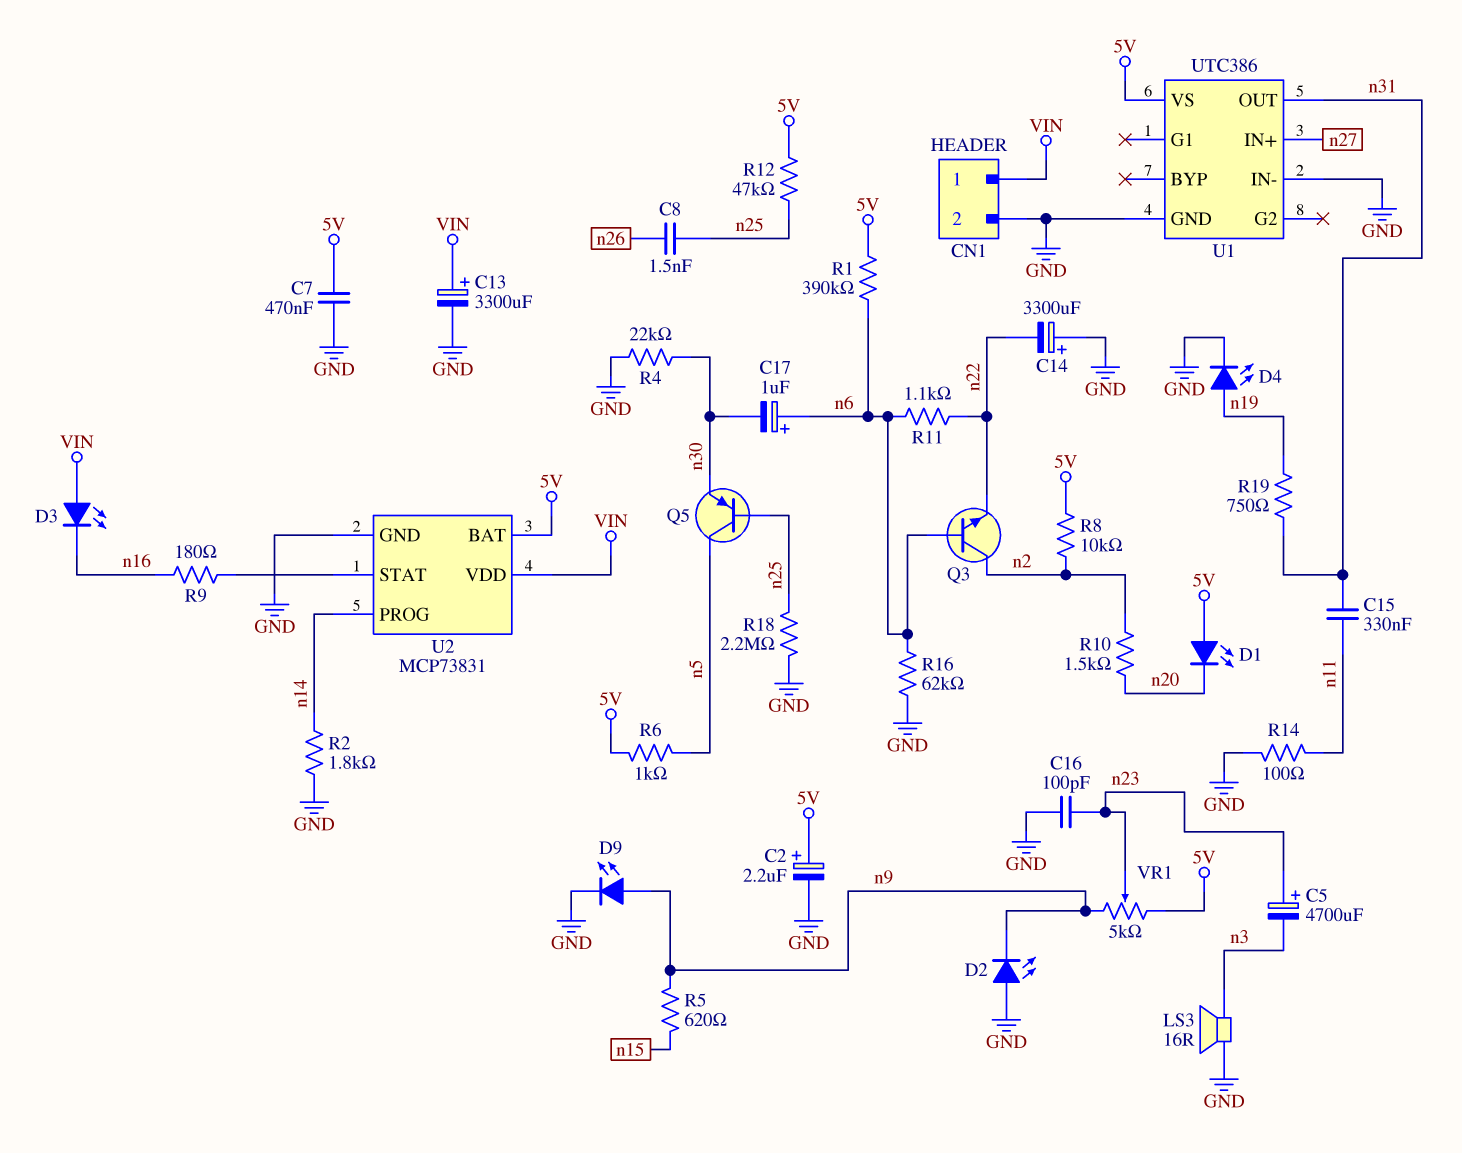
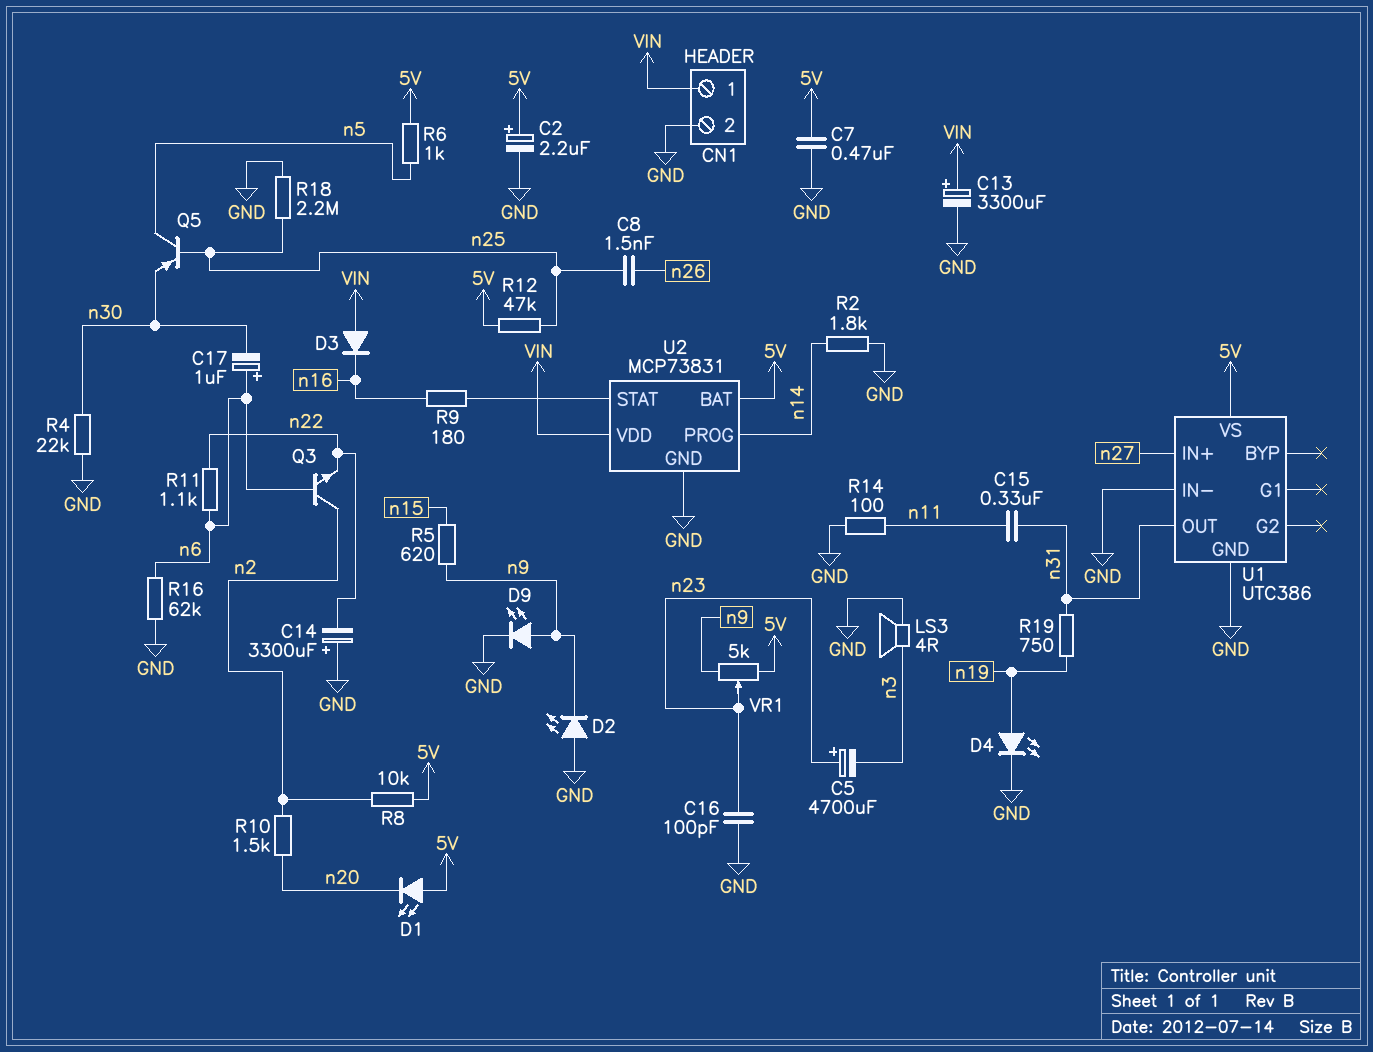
D3: LED (A VIN, K n16) -> diode (A VIN, K n16)
LS3: speaker 16R (GND, n3) -> speaker 4R (GND, n3)
R1: 390k (5V, n6) -> none

